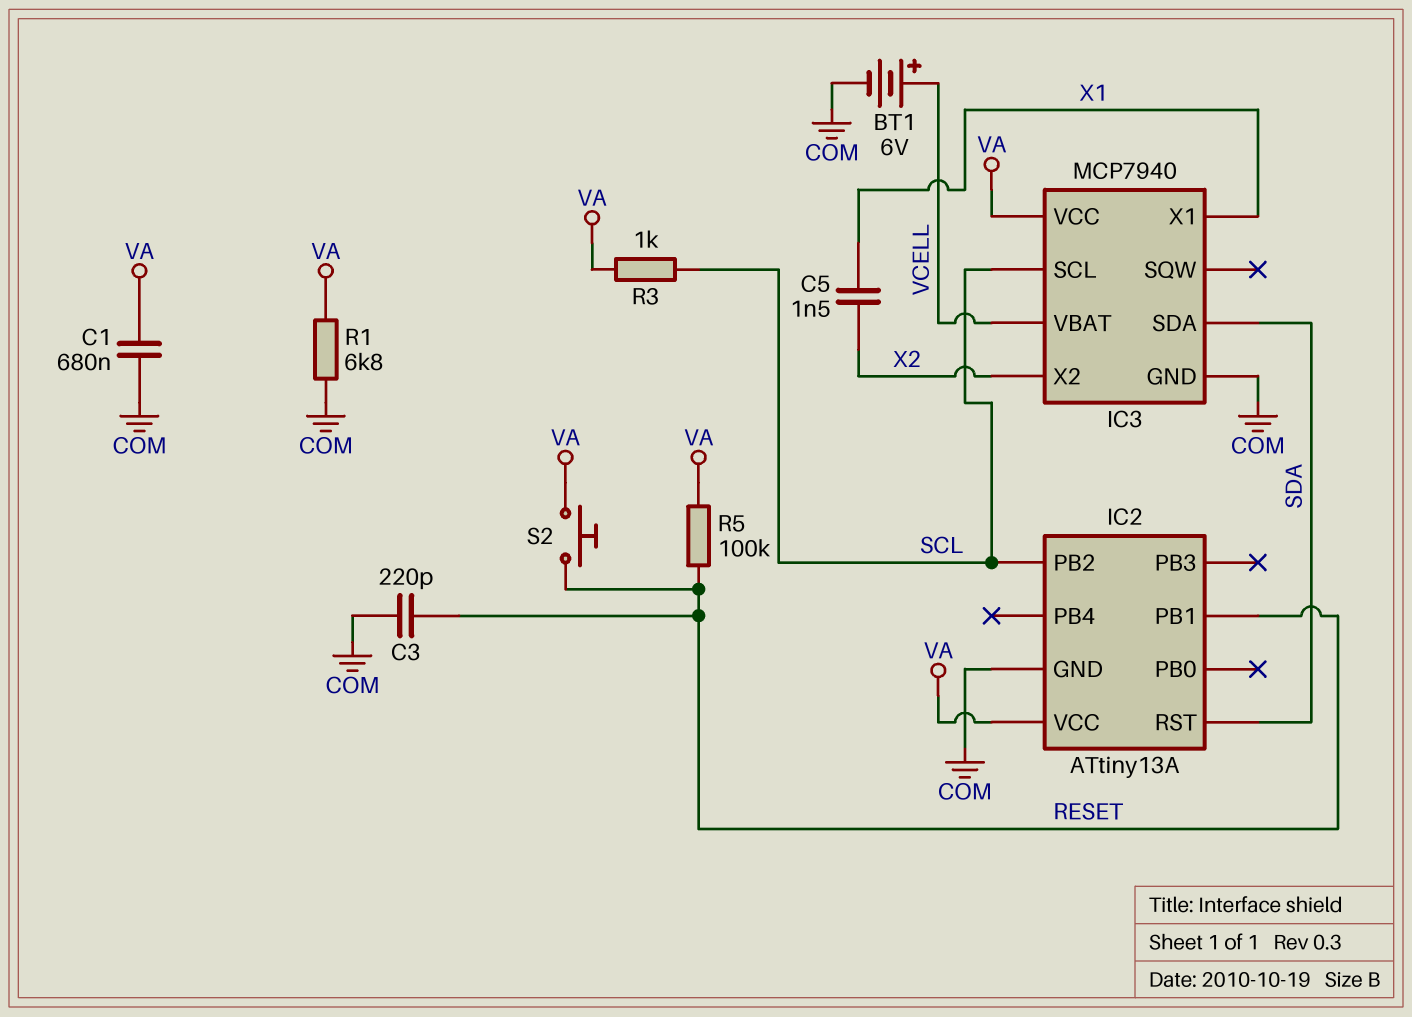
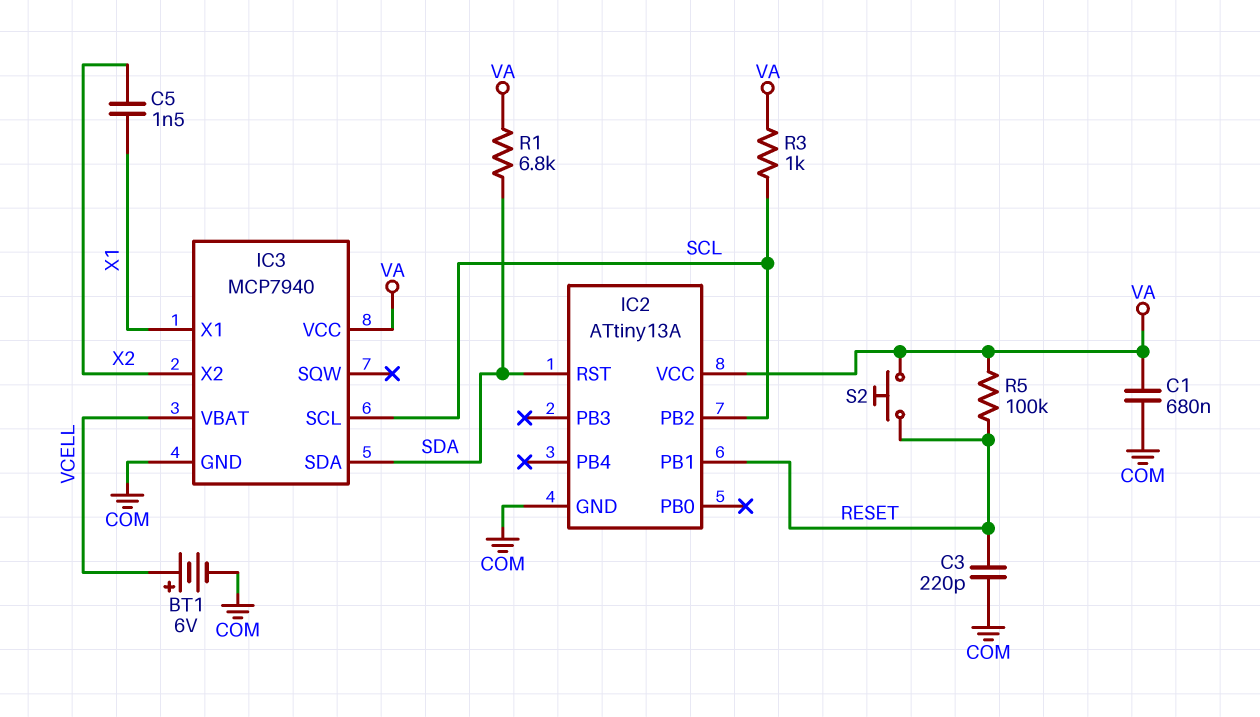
R1: 6.8k (COM, VA) -> 6.8k (SDA, VA)

